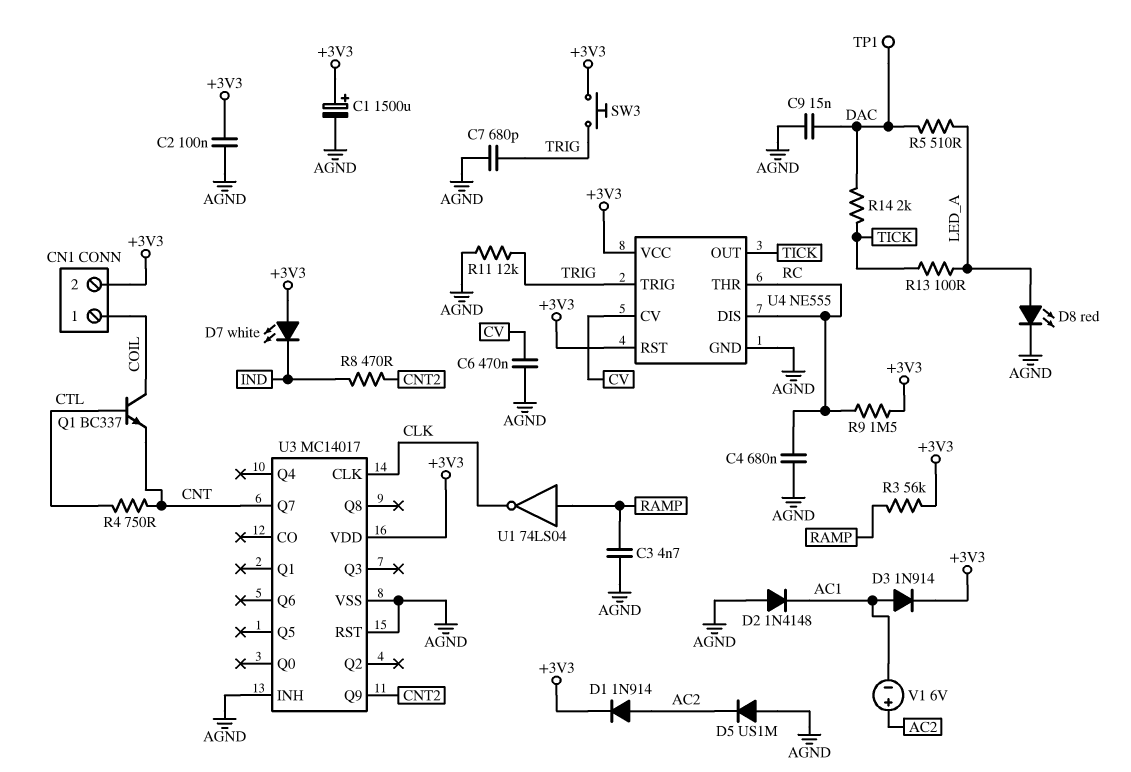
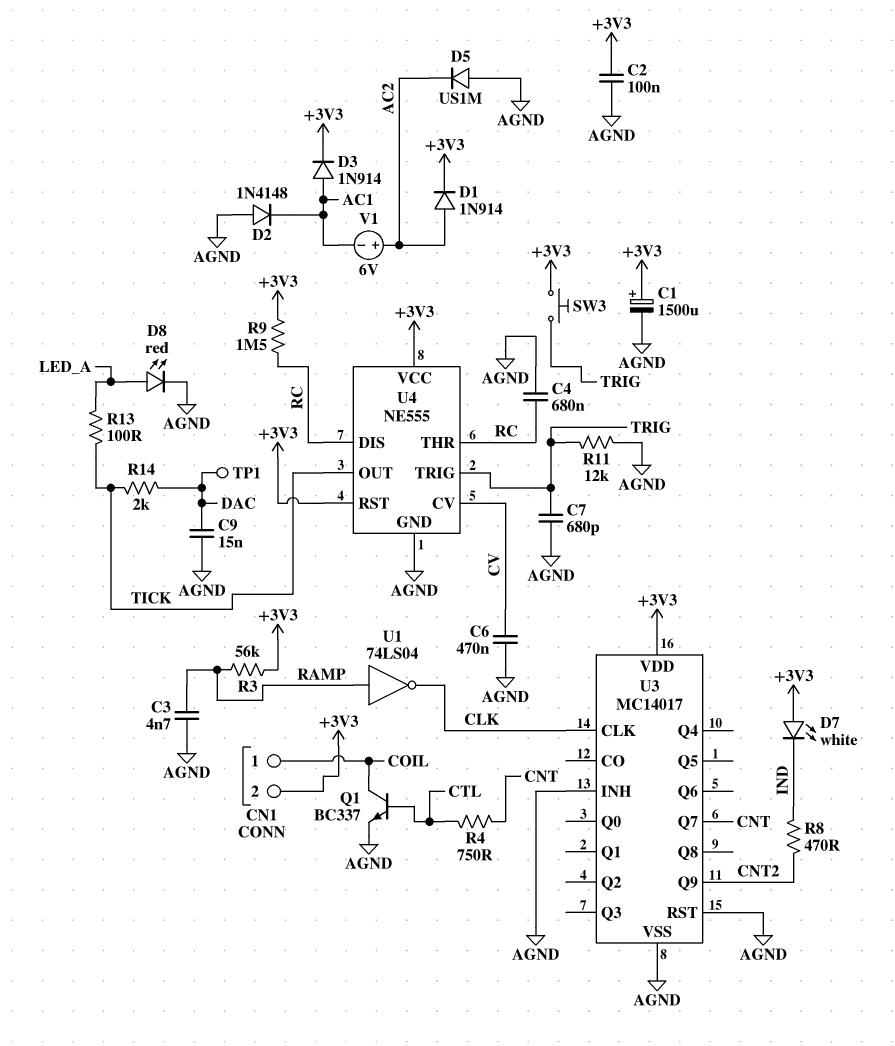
Q1: NPN BC337 (B CTL, C COIL, E CNT) -> NPN BC337 (B CTL, C COIL, E AGND)
R5: 510 (DAC, LED_A) -> none

